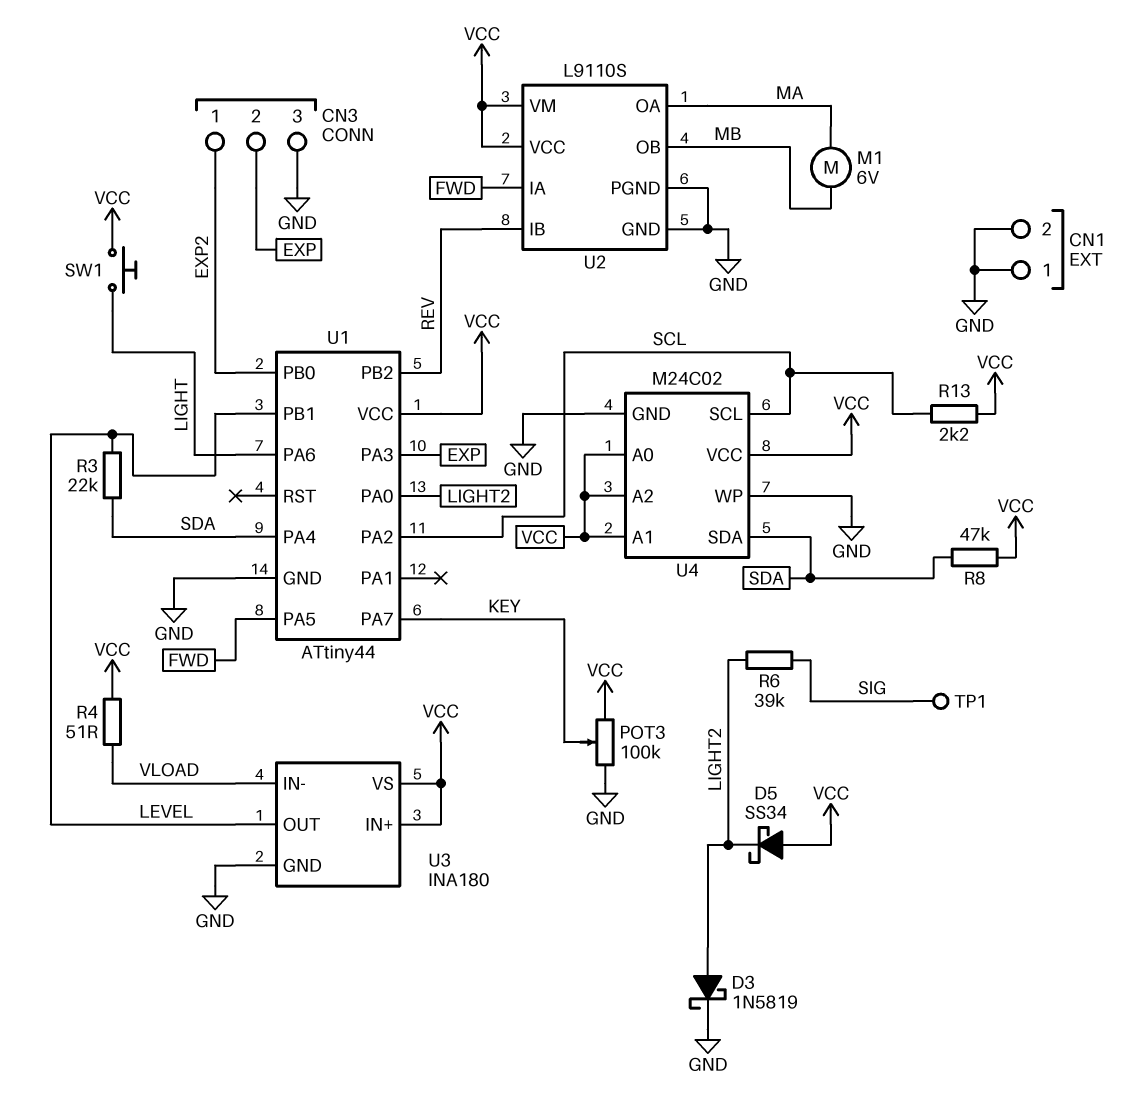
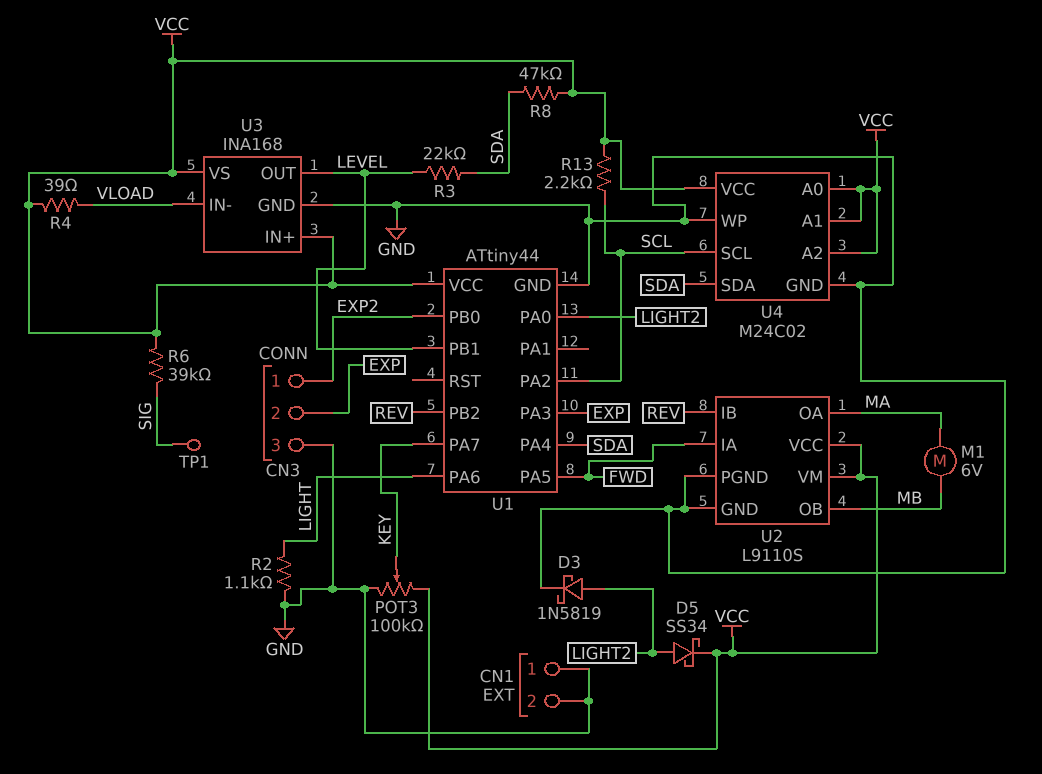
D5: schottky SS34 (A VCC, K LIGHT2) -> schottky SS34 (A LIGHT2, K VCC)
R2: none -> 1.1k (GND, LIGHT)
R4: 51 (VCC, VLOAD) -> 39 (VCC, VLOAD)
R6: 39k (LIGHT2, SIG) -> 39k (SIG, VCC)
SW1: button (LIGHT, VCC) -> none
U3: INA180 -> INA168

